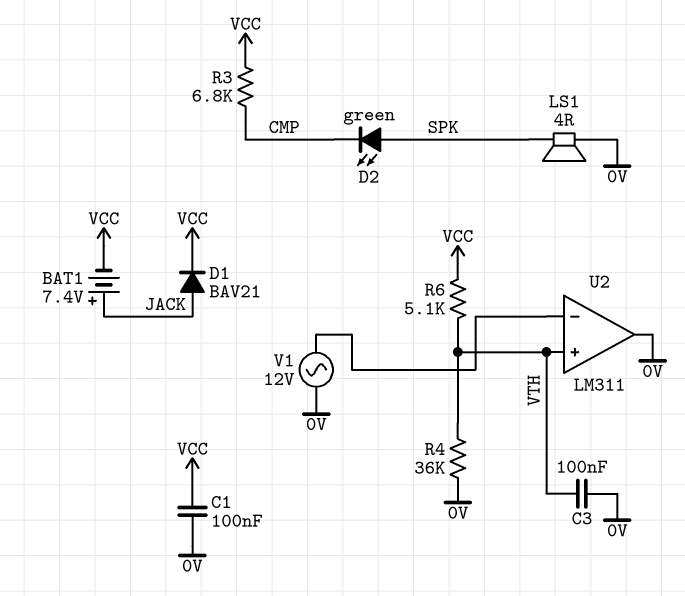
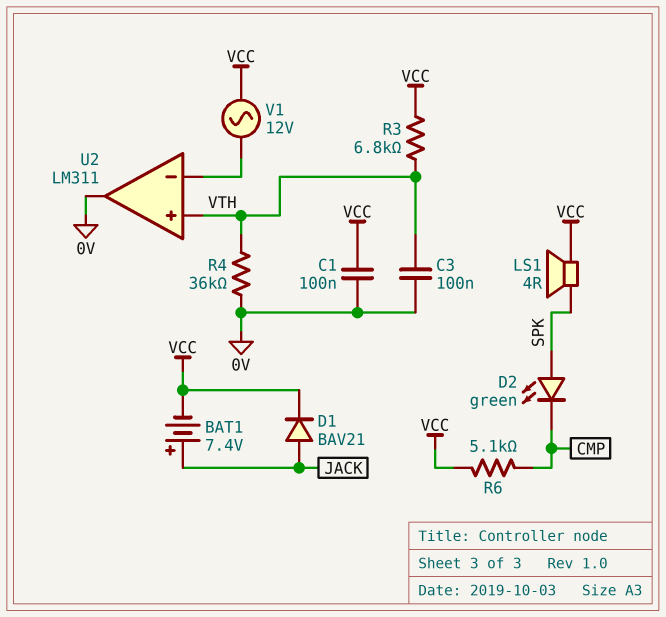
LS1: speaker 4R (0V, SPK) -> speaker 4R (SPK, VCC)
R3: 6.8k (CMP, VCC) -> 6.8k (VCC, VTH)
R6: 5.1k (VCC, VTH) -> 5.1k (CMP, VCC)
V1: AC 12V (0V, U2/in-) -> AC 12V (U2/in-, VCC)

